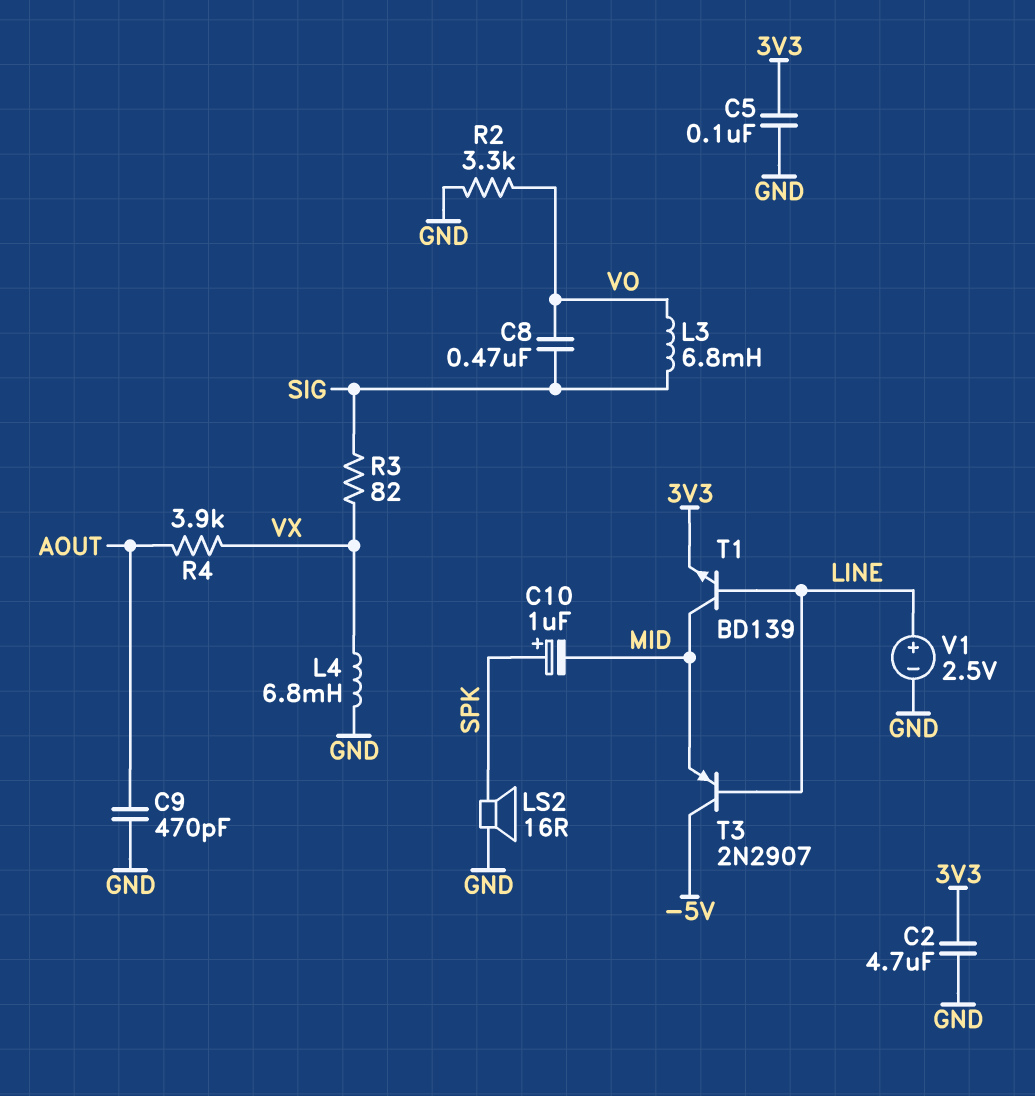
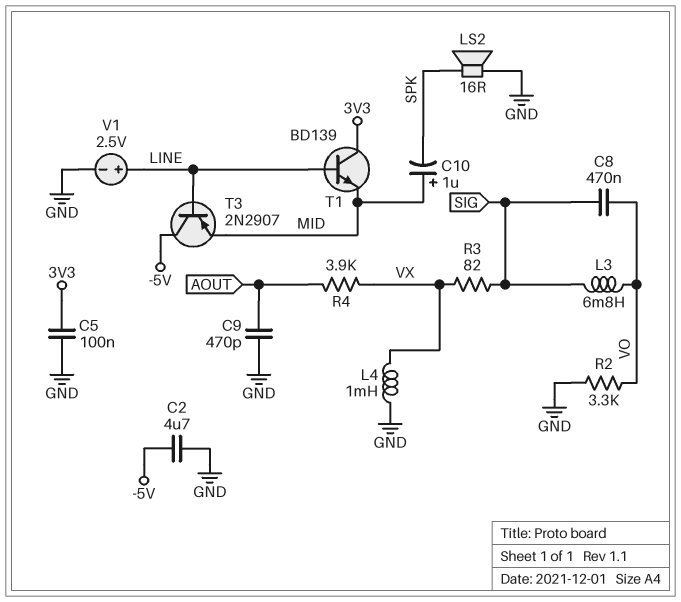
C2: 4.7uF (3V3, GND) -> 4.7uF (-5V, GND)
C10: 1uF (plus SPK, minus MID) -> 1uF (plus MID, minus SPK)
L4: 6.8mH (GND, VX) -> 1mH (GND, VX)
T1: NPN BD139 (B LINE, C MID, E 3V3) -> NPN BD139 (B LINE, C 3V3, E MID)

